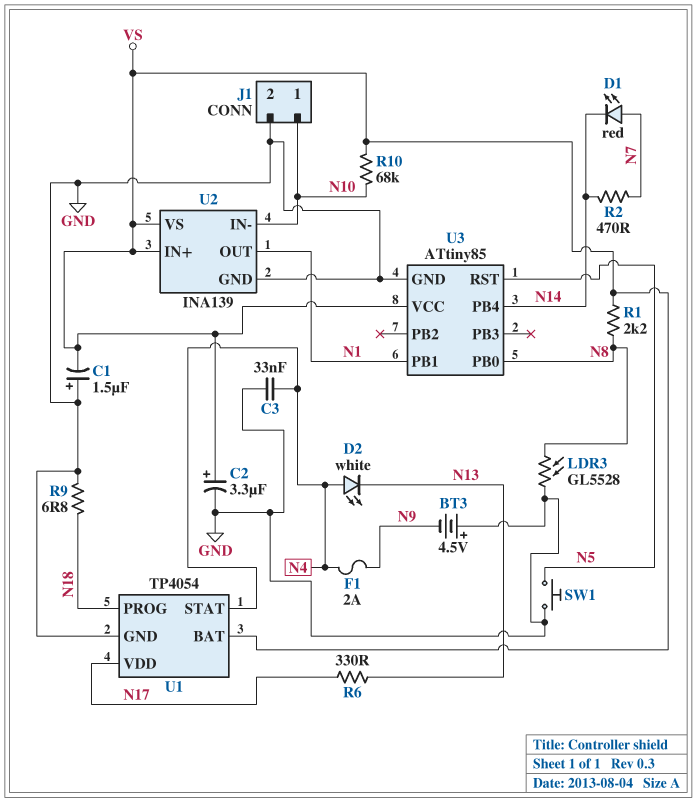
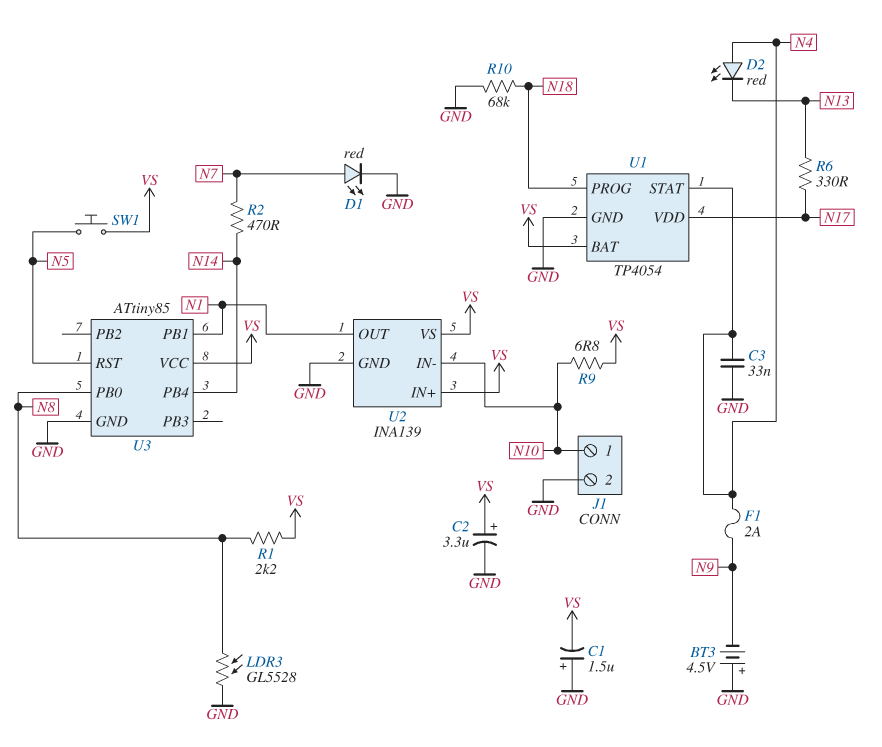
D1: LED red (A N7, K N14) -> LED red (A N7, K GND)
D2: LED white (A N4, K N13) -> LED red (A N4, K N13)
R9: 6.8 (GND, N18) -> 6.8 (N10, VS)
R10: 68k (N10, VS) -> 68k (GND, N18)
SW1: button (GND, N5) -> button (N5, VS)

